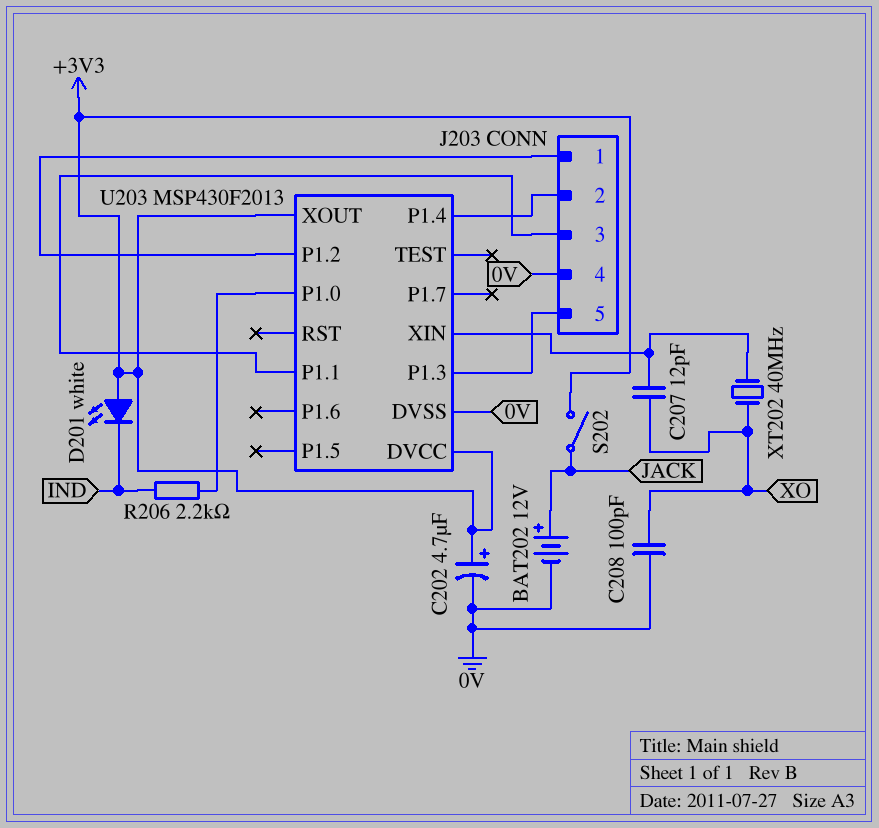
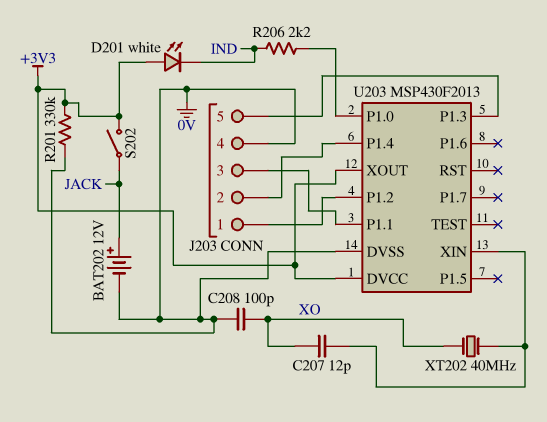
C202: 4.7uF (plus +3V3, minus 0V) -> none
R201: none -> 330k (+3V3, 0V)

